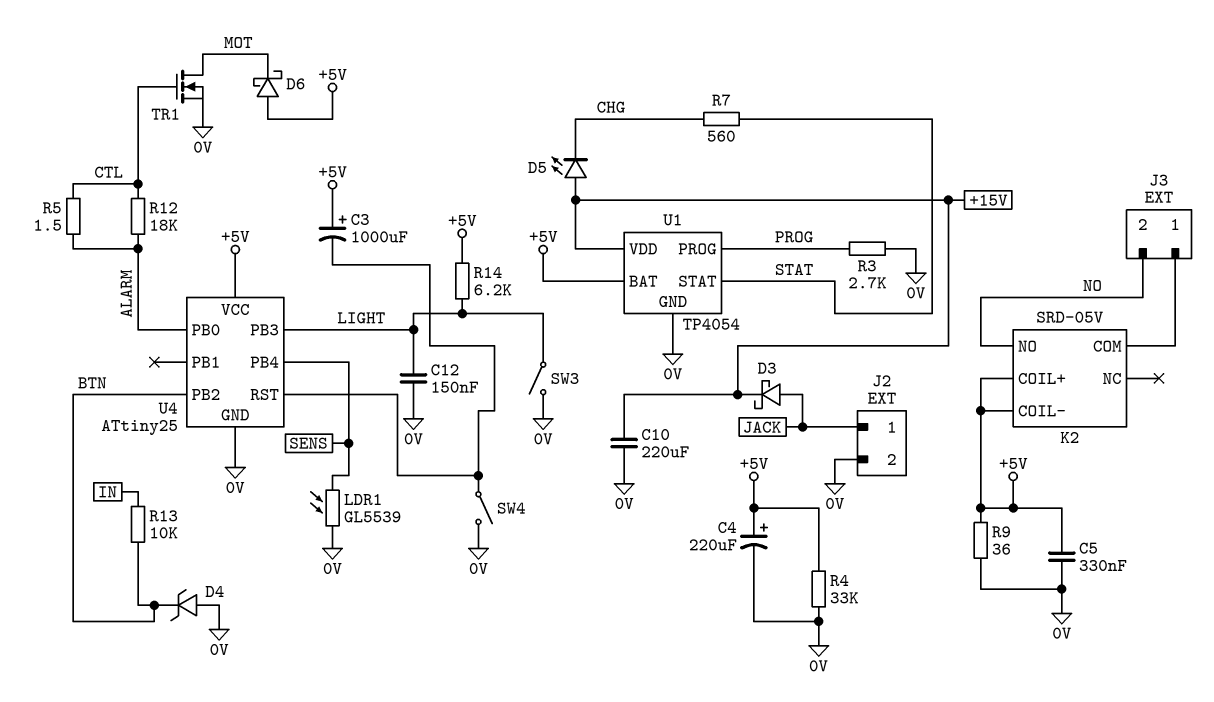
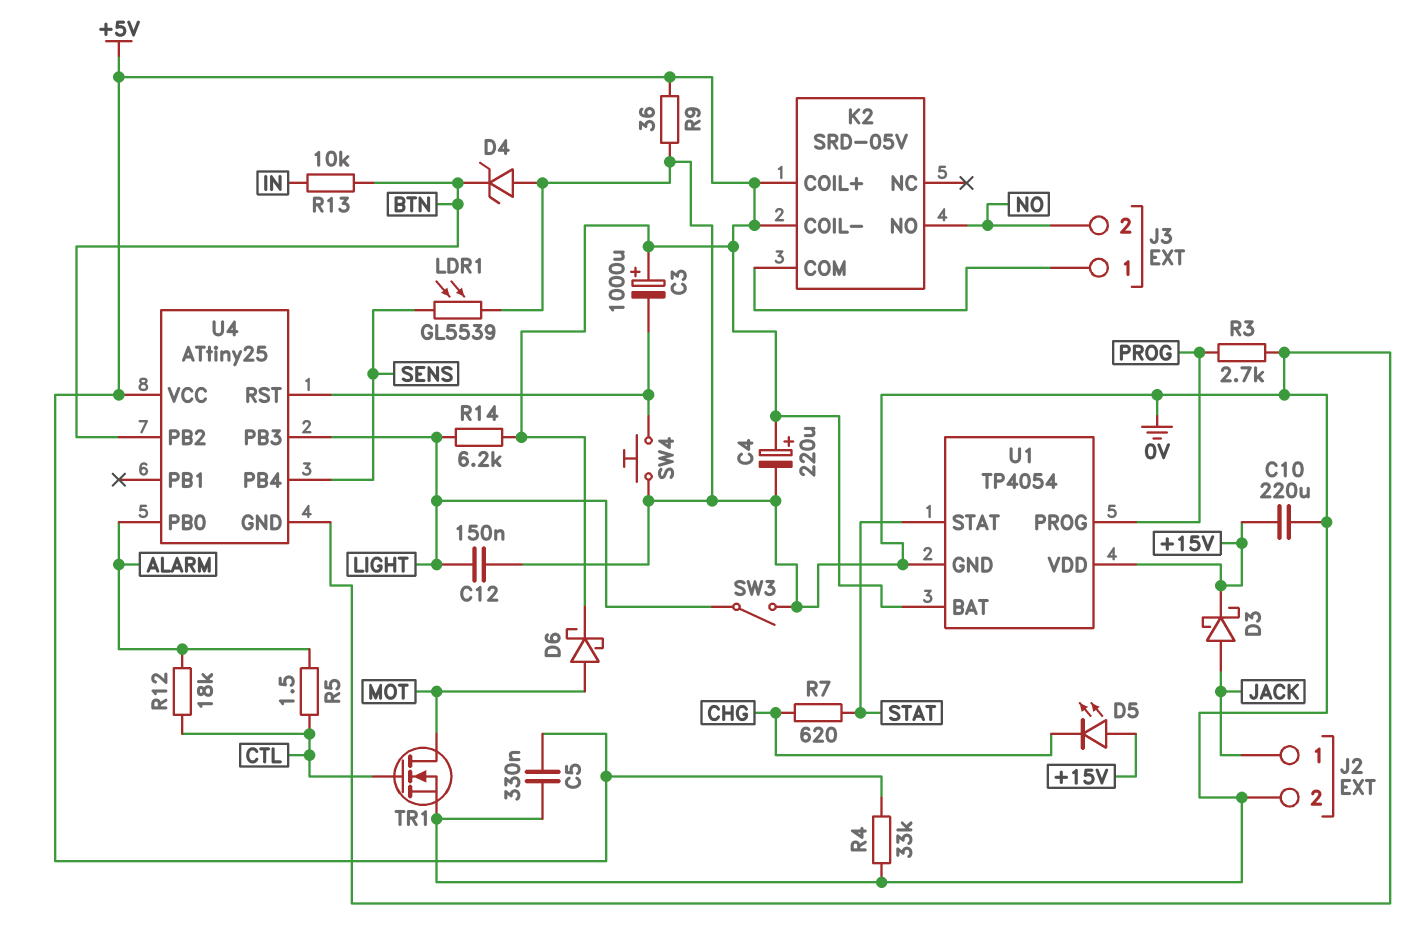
D6: schottky (A +5V, K MOT) -> schottky (A MOT, K +5V)
R7: 560 (CHG, STAT) -> 620 (CHG, STAT)
SW4: switch (0V, U4/RST) -> button (0V, U4/RST)

